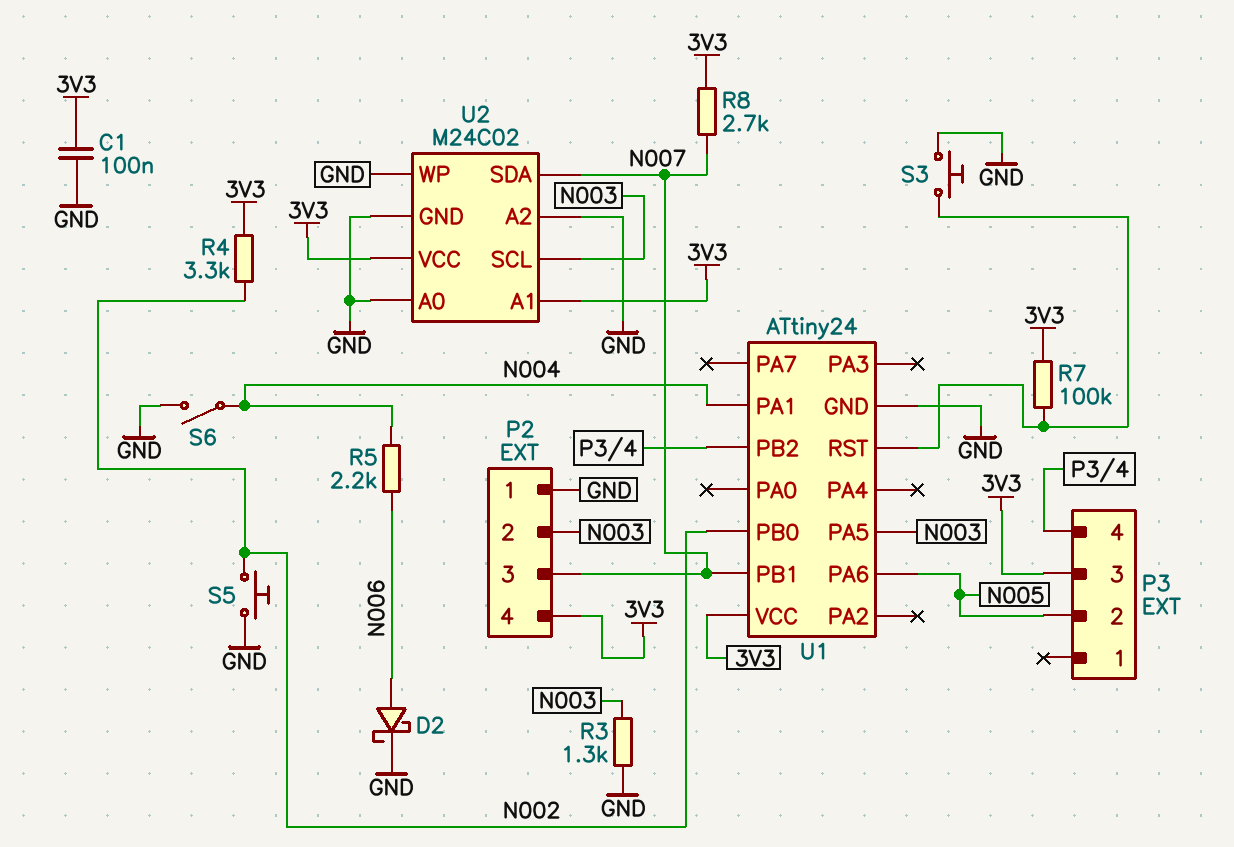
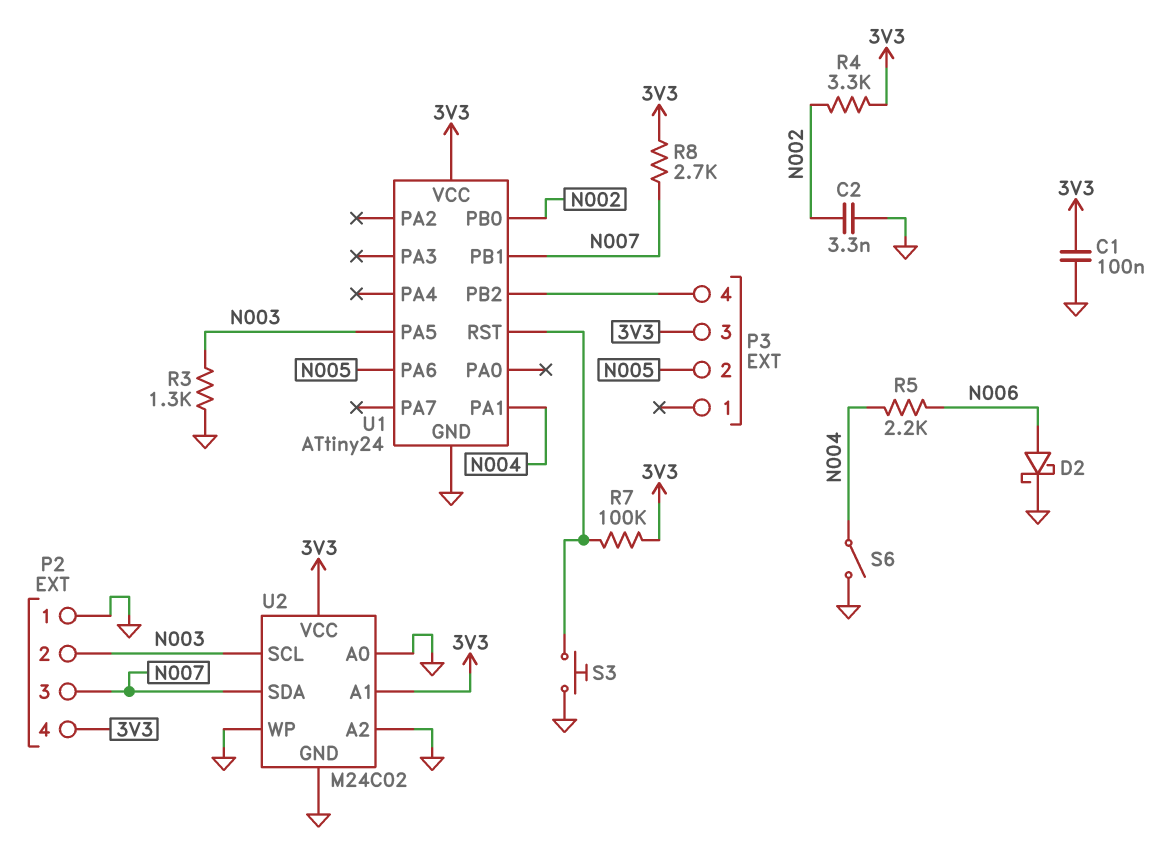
C2: none -> 3.3nF (GND, N002)
S5: button (GND, N002) -> none

